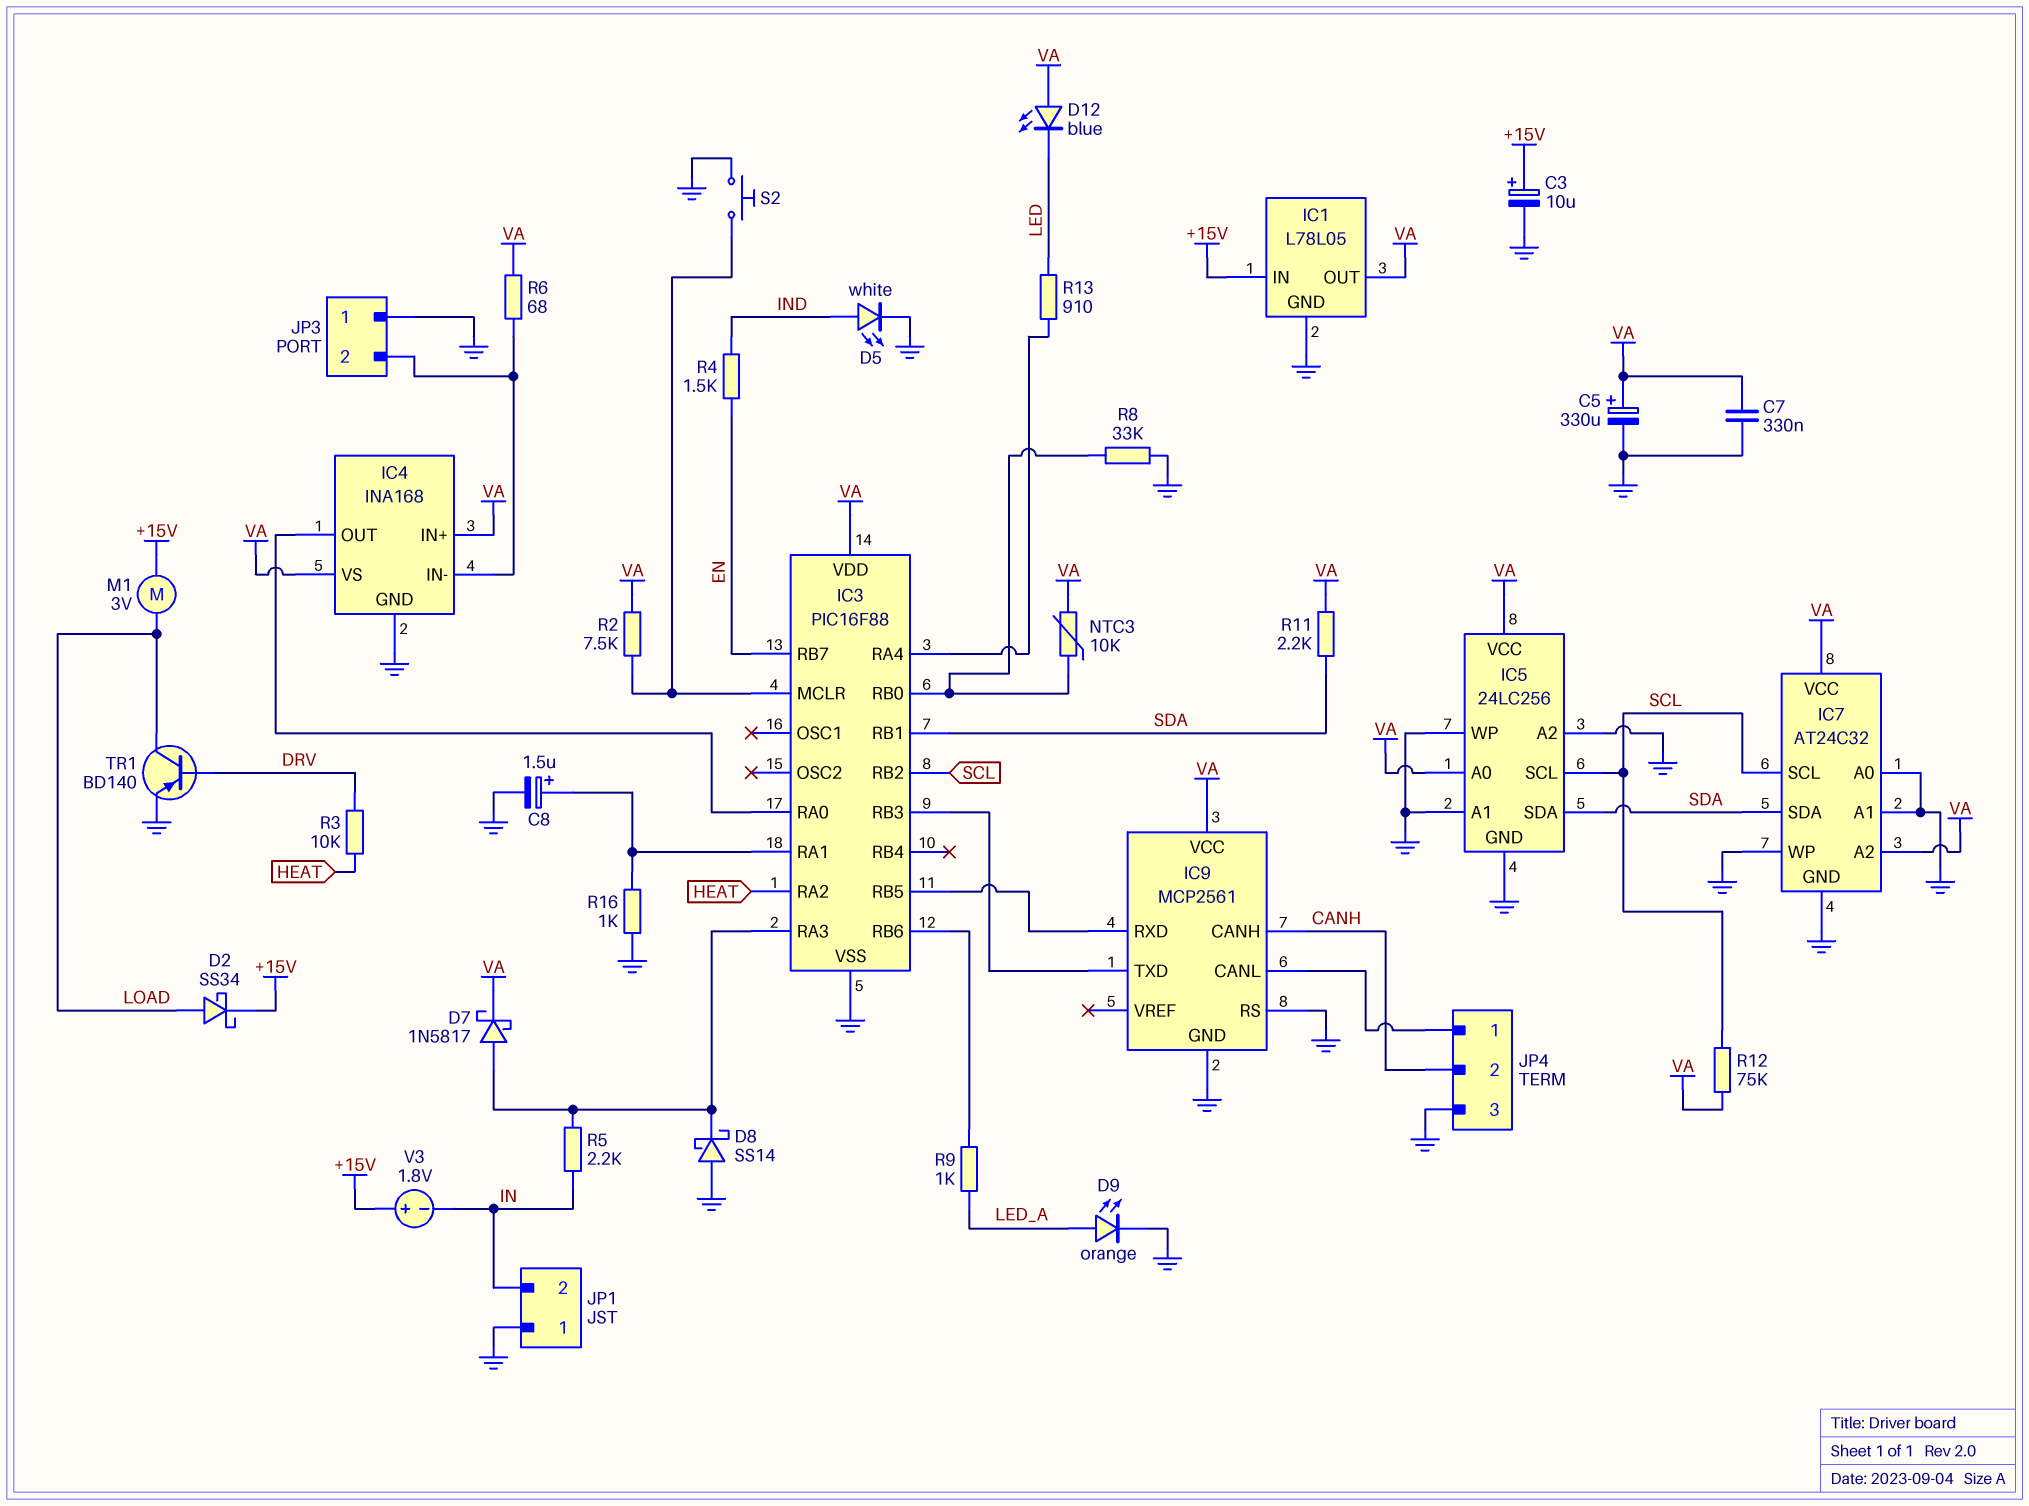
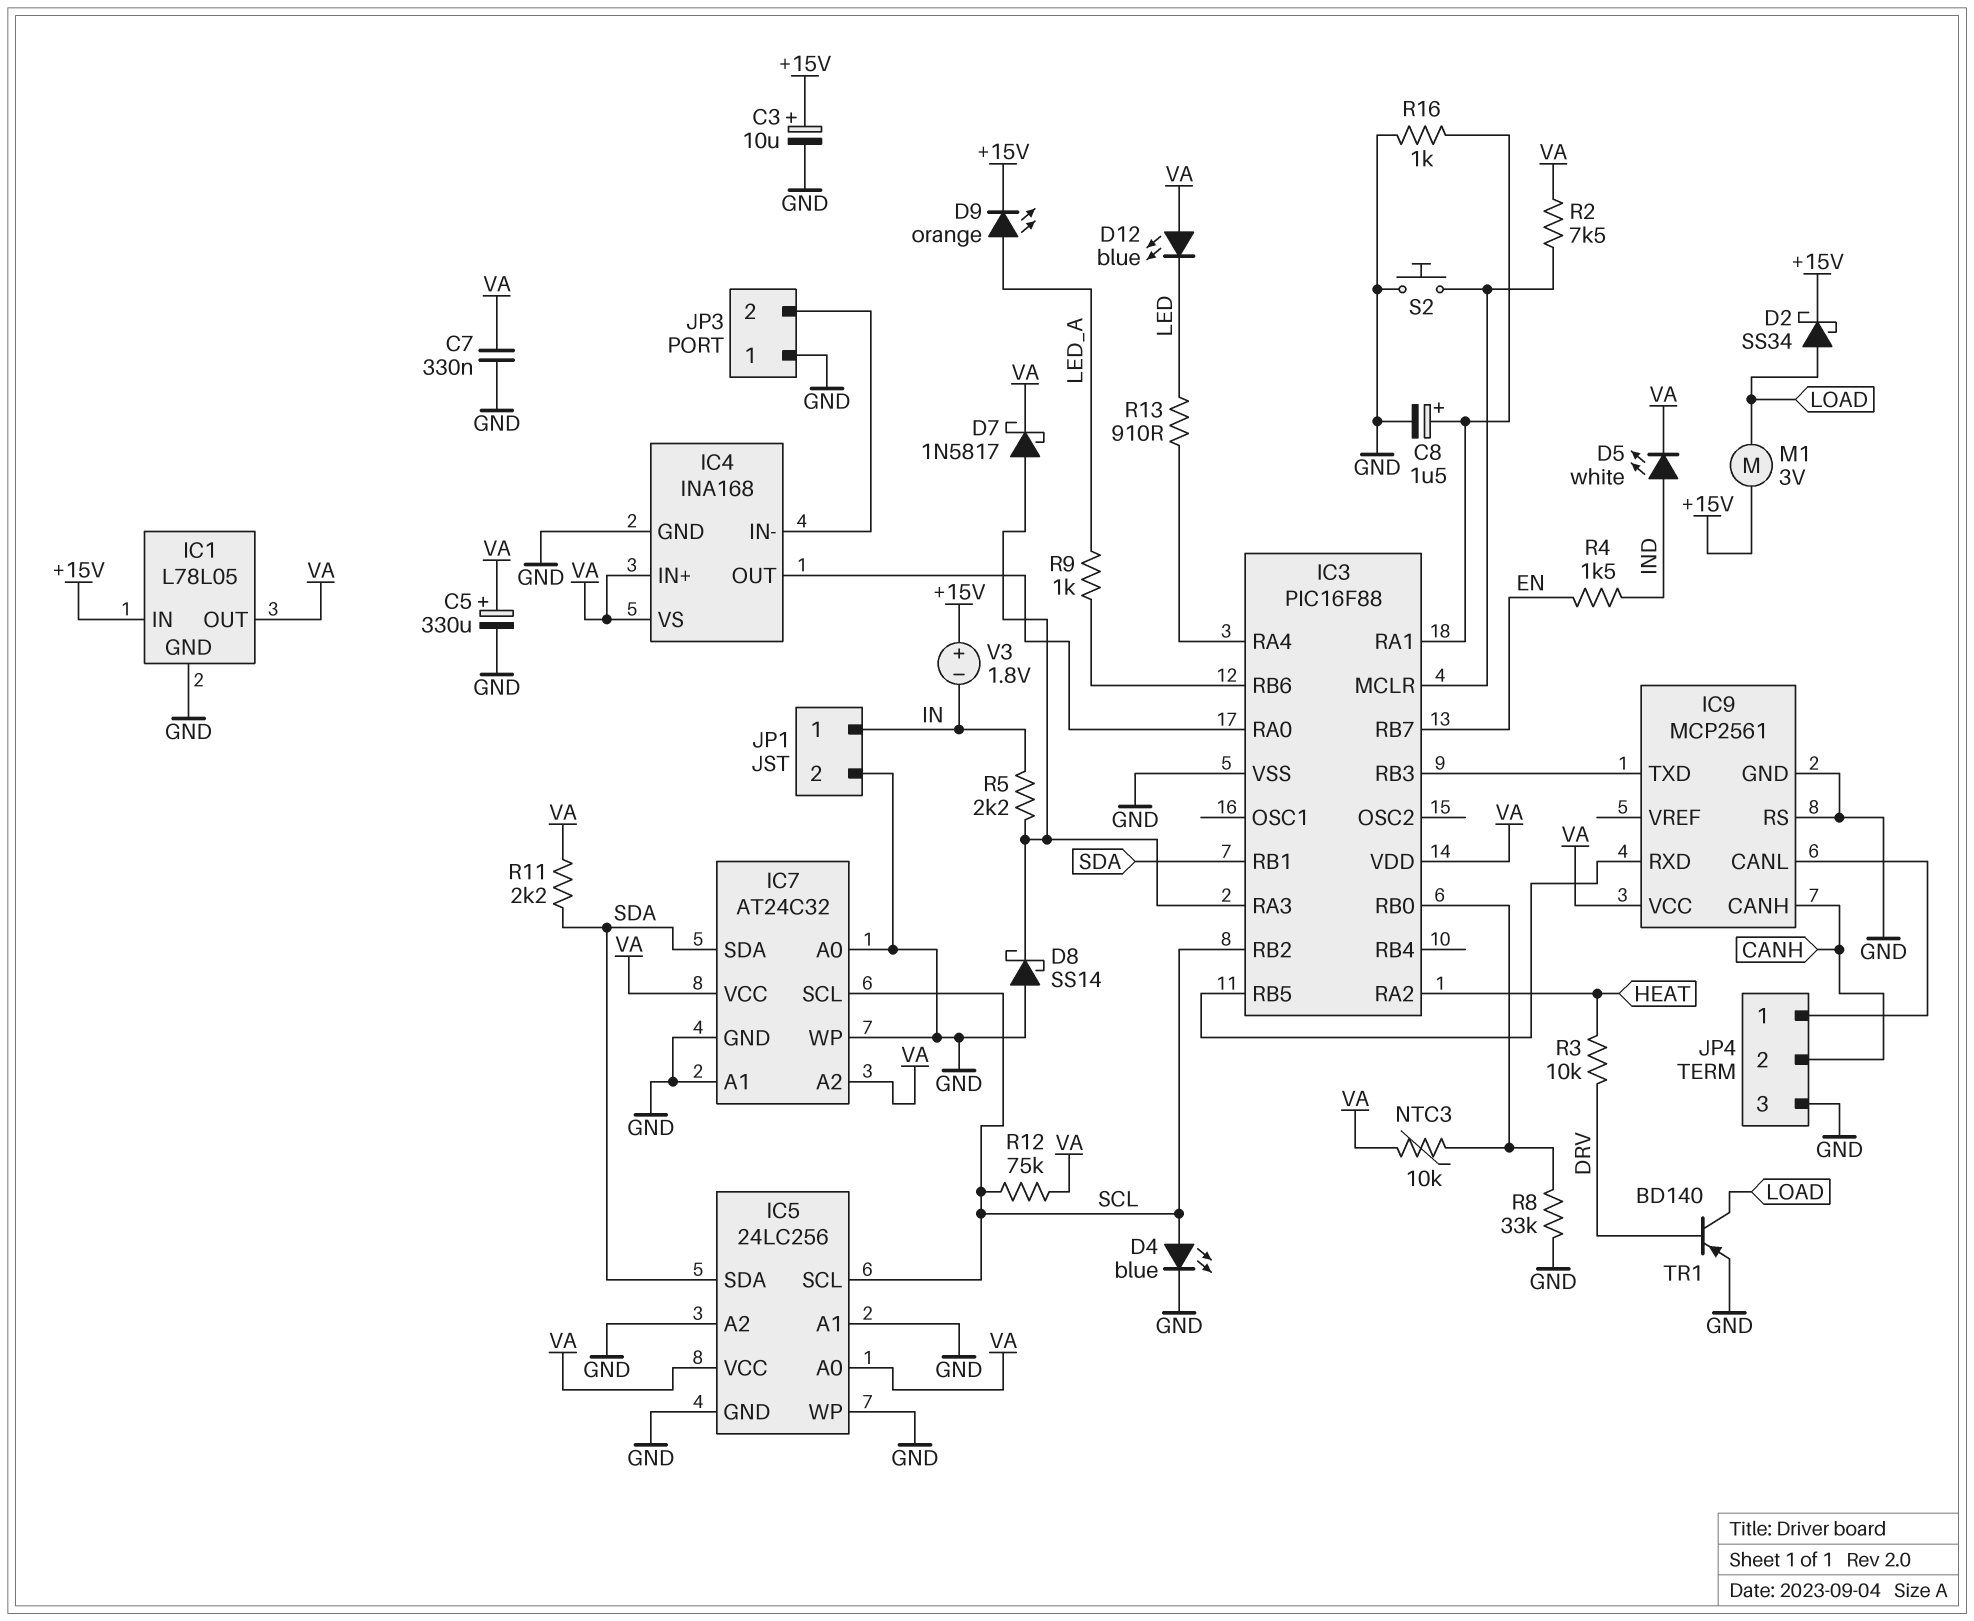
D4: none -> LED blue (A SCL, K GND)
D5: LED white (A IND, K GND) -> LED white (A IND, K VA)
D9: LED orange (A LED_A, K GND) -> LED orange (A LED_A, K +15V)
JP1 pin 1: GND -> IN
JP1 pin 2: IN -> GND
R6: 68 (IC4/IN-, VA) -> none

